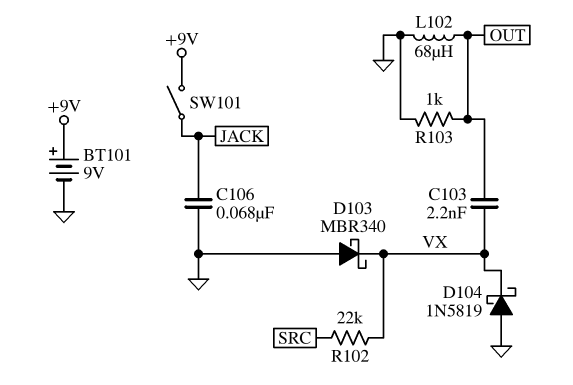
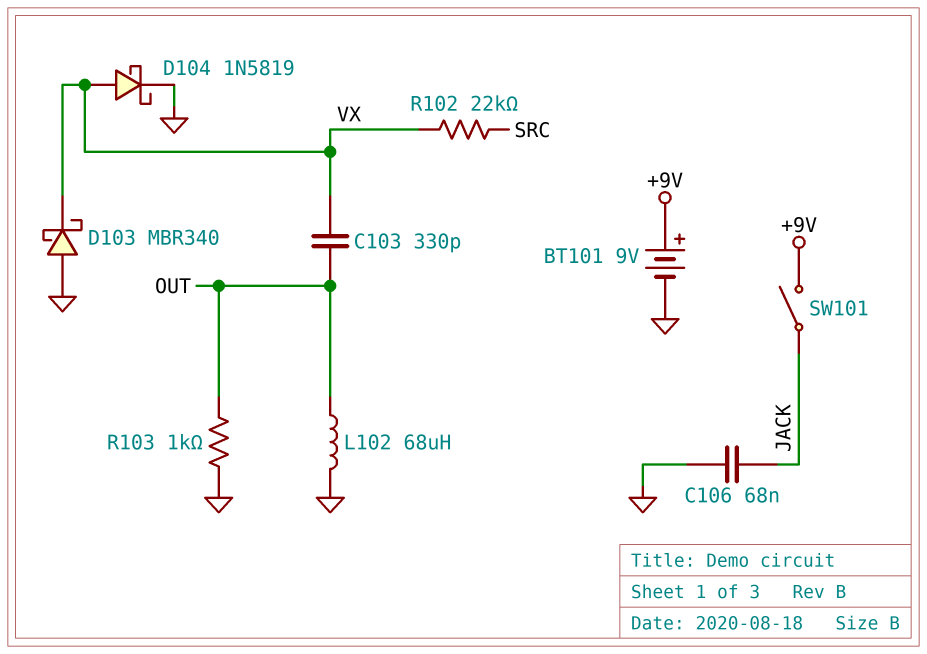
C103: 2.2nF (OUT, VX) -> 330pF (OUT, VX)
D104: schottky 1N5819 (A GND, K VX) -> schottky 1N5819 (A VX, K GND)

